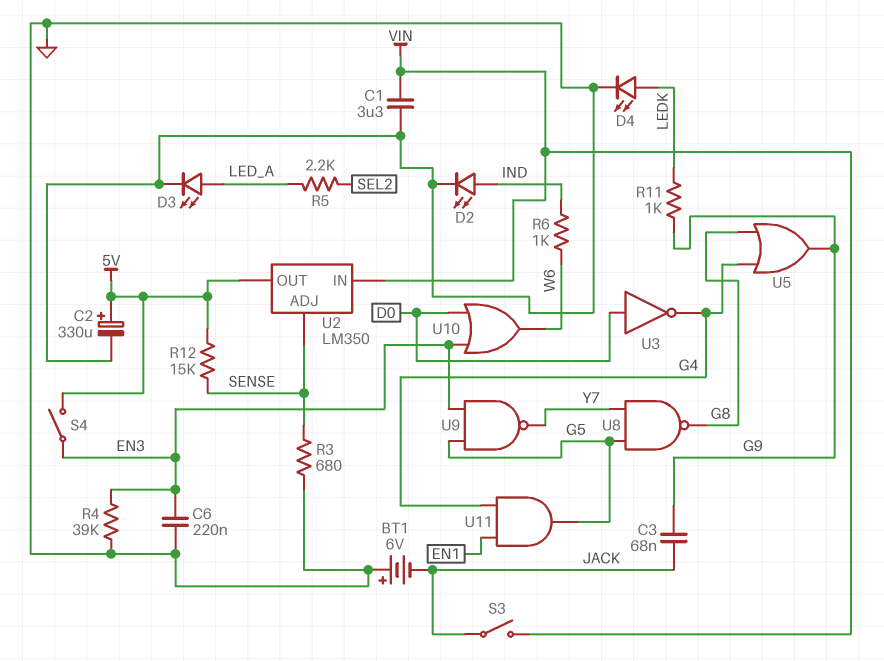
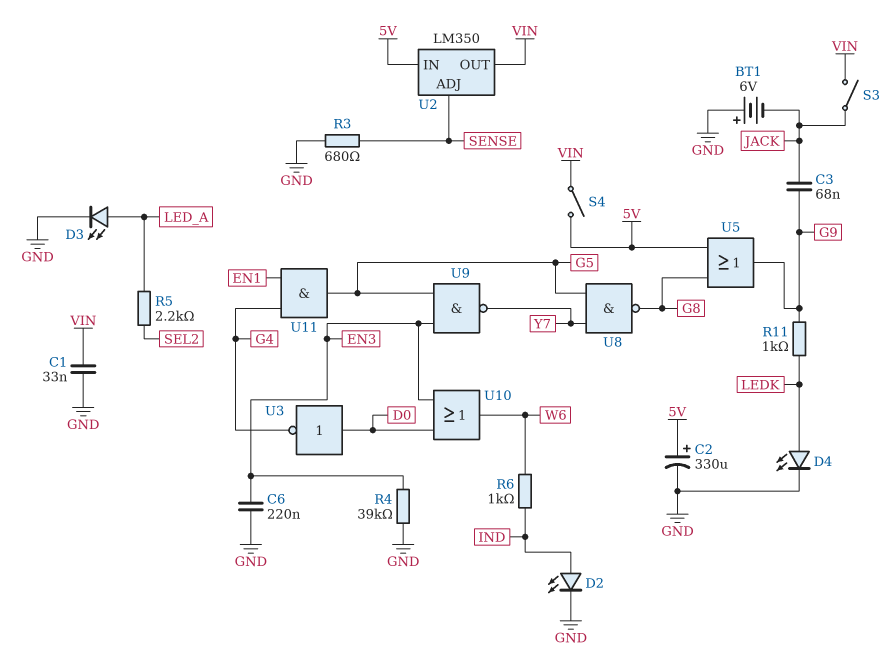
C1: 3.3uF (GND, VIN) -> 33nF (GND, VIN)
R12: 15k (5V, SENSE) -> none
S4: switch (5V, EN3) -> switch (5V, VIN)
U2 pin IN: VIN -> 5V
U2 pin OUT: 5V -> VIN
U5: OR (in G4, in G8, out G9) -> OR (in 5V, in G8, out G9)

